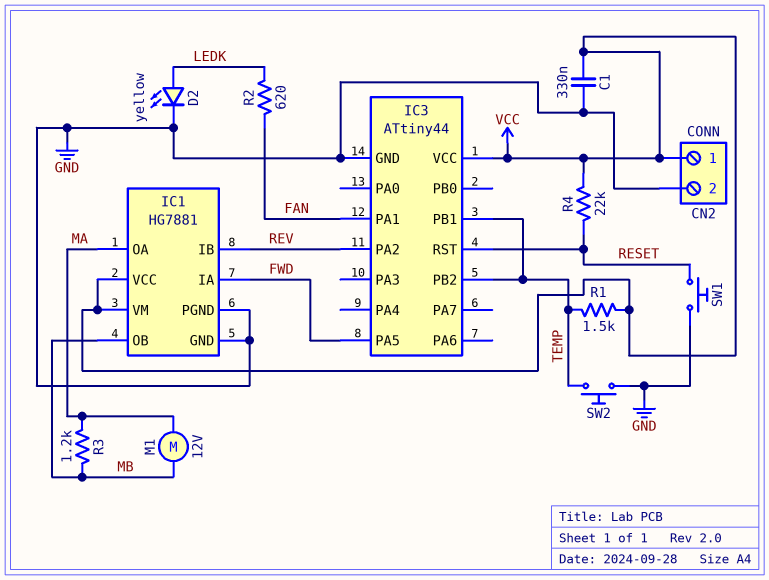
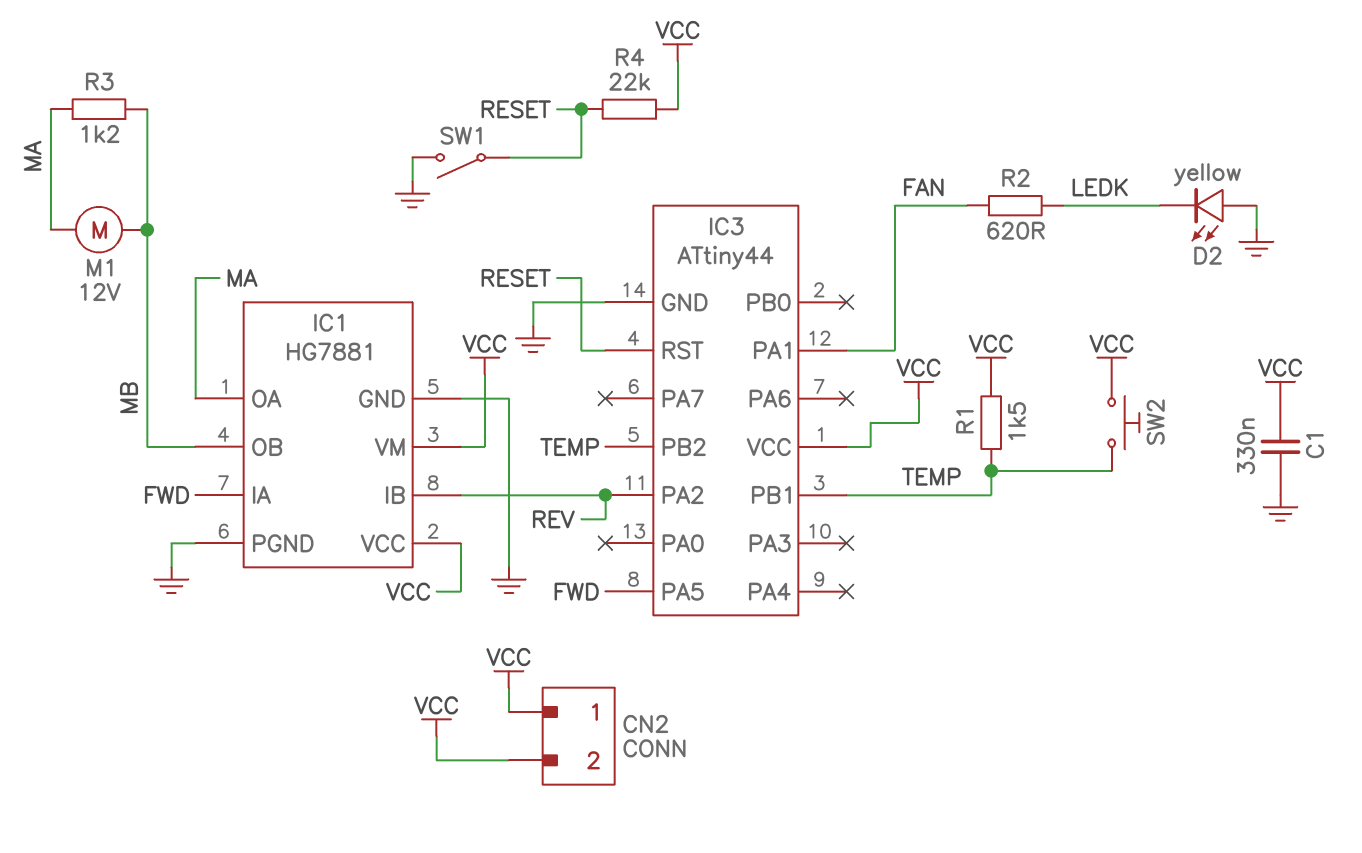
CN2 pin 2: GND -> VCC
D2: LED yellow (A LEDK, K GND) -> LED yellow (A GND, K LEDK)
SW1: button (GND, RESET) -> switch (GND, RESET)
SW2: button (GND, TEMP) -> button (TEMP, VCC)

